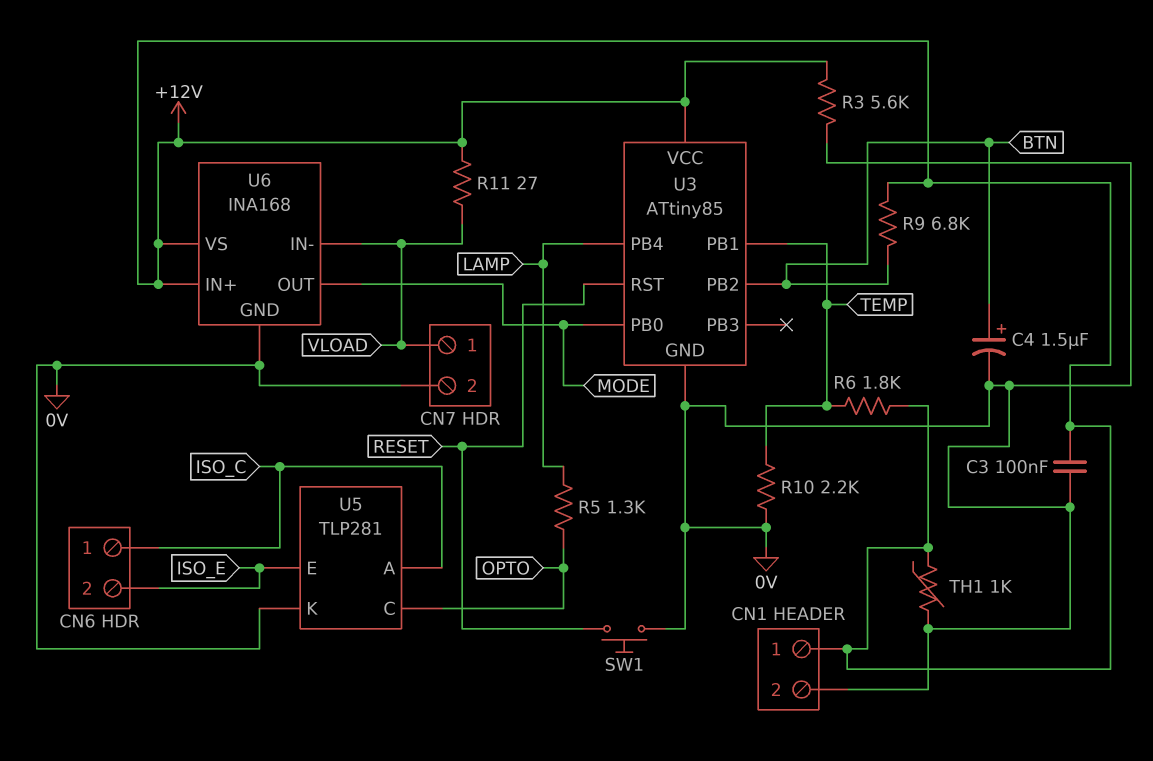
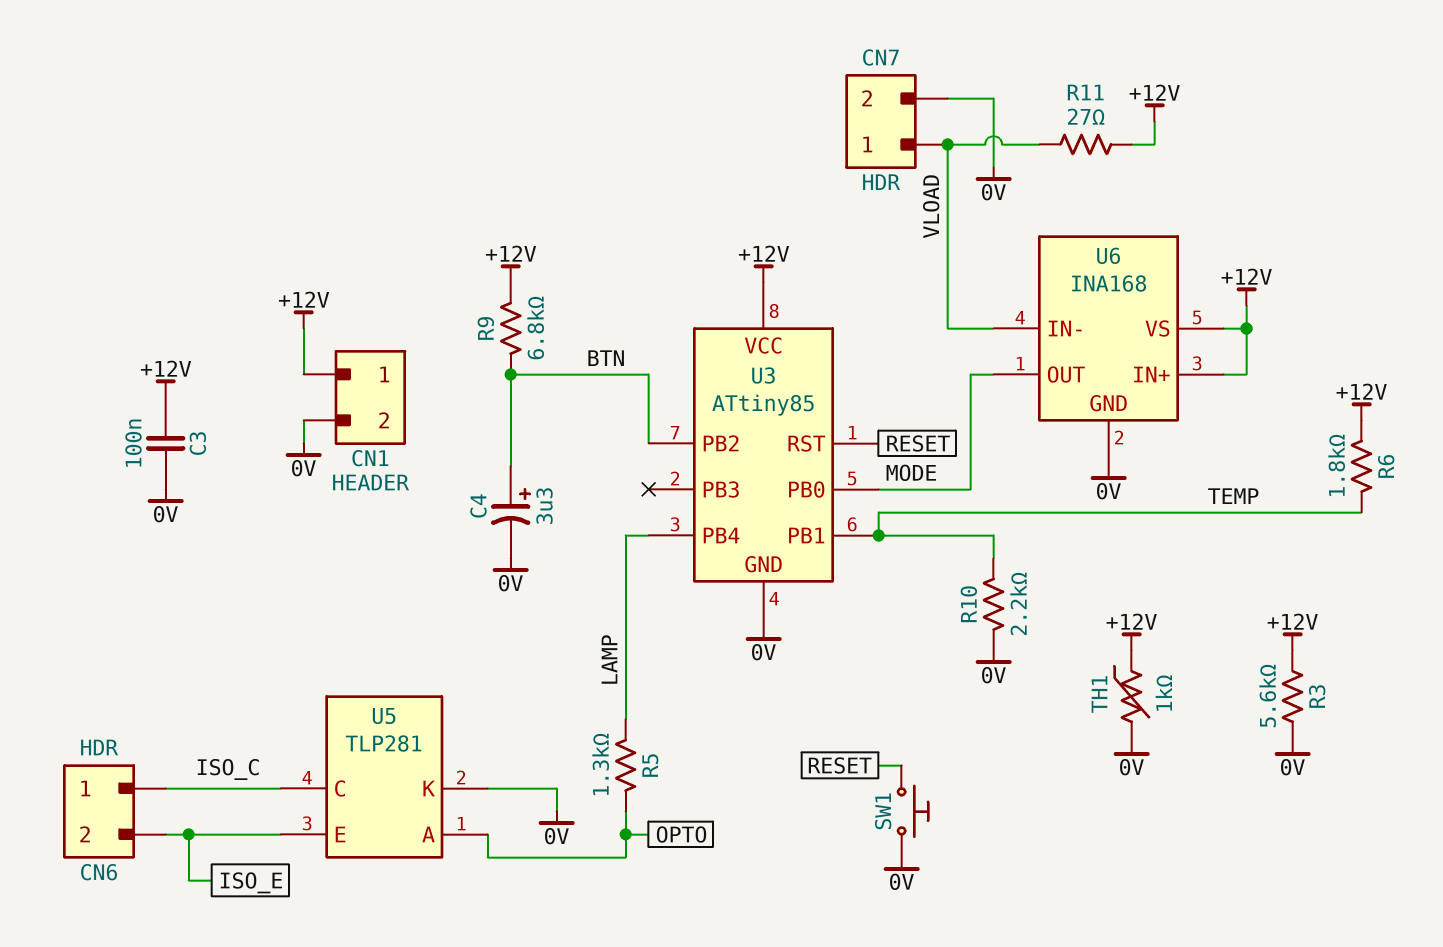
C4: 1.5uF (plus BTN, minus 0V) -> 3.3uF (plus BTN, minus 0V)
U5 pin A: ISO_C -> OPTO
U5 pin C: OPTO -> ISO_C

